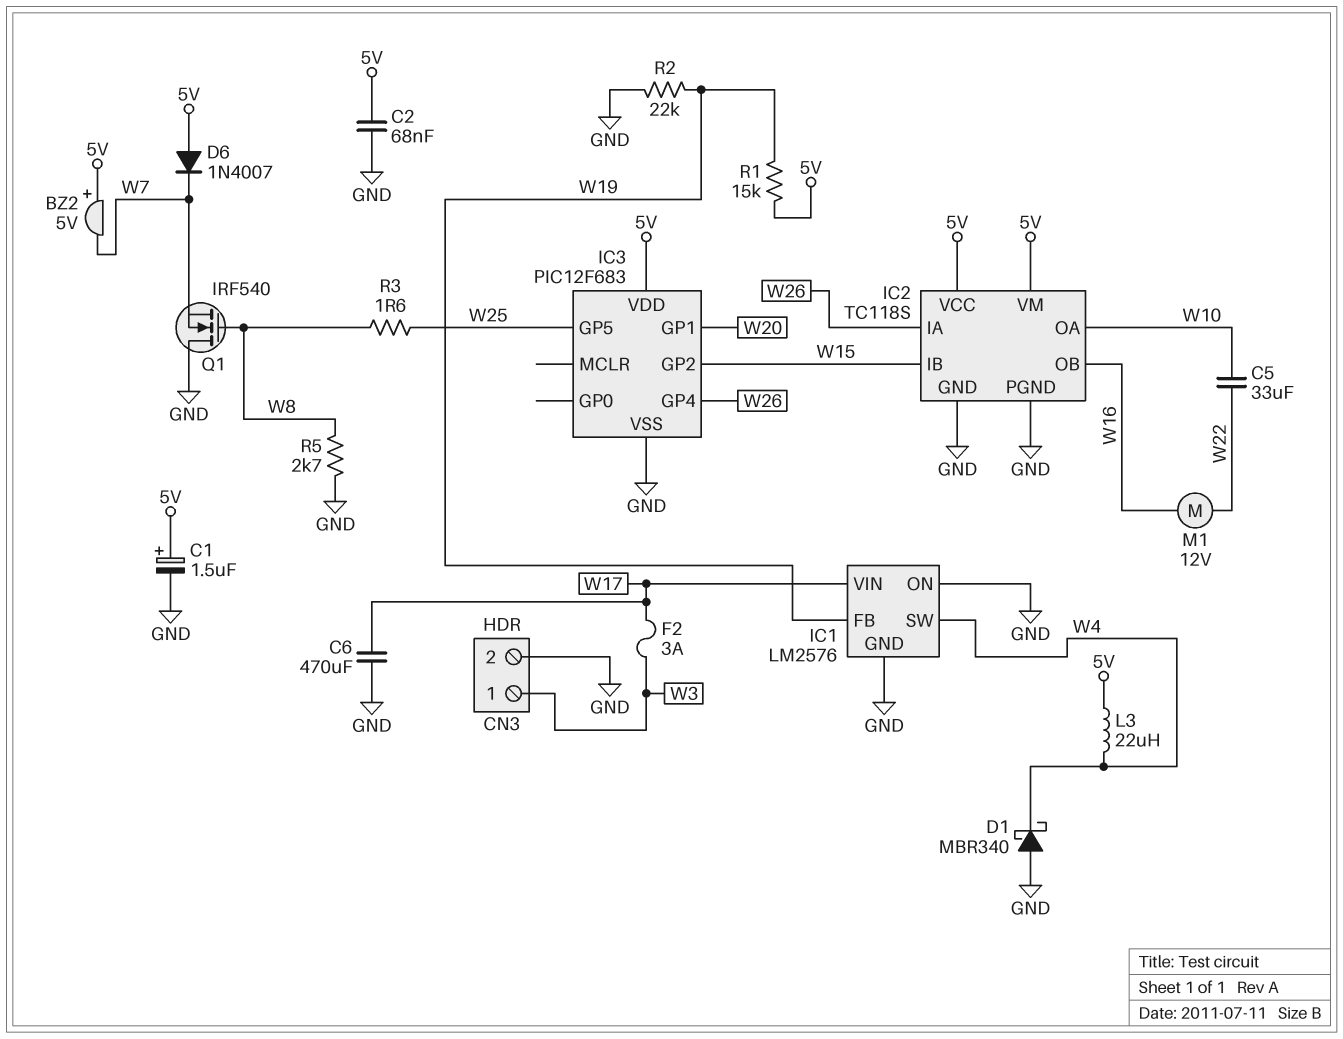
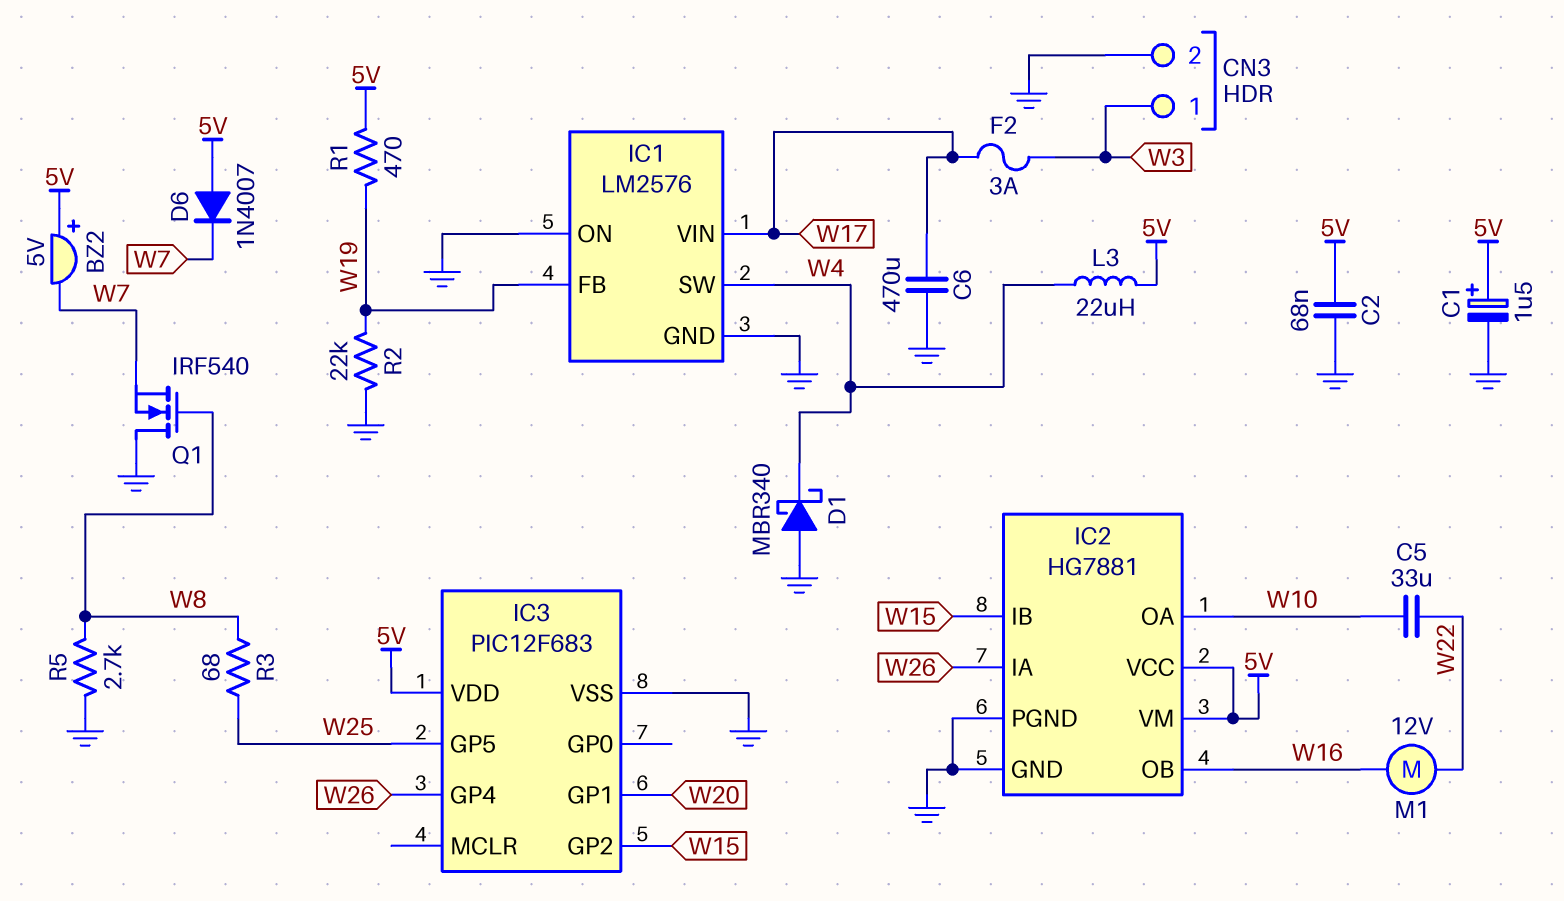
IC2: TC118S -> HG7881
R1: 15k (5V, W19) -> 470 (5V, W19)
R3: 1.6 (W8, W25) -> 68 (W8, W25)

